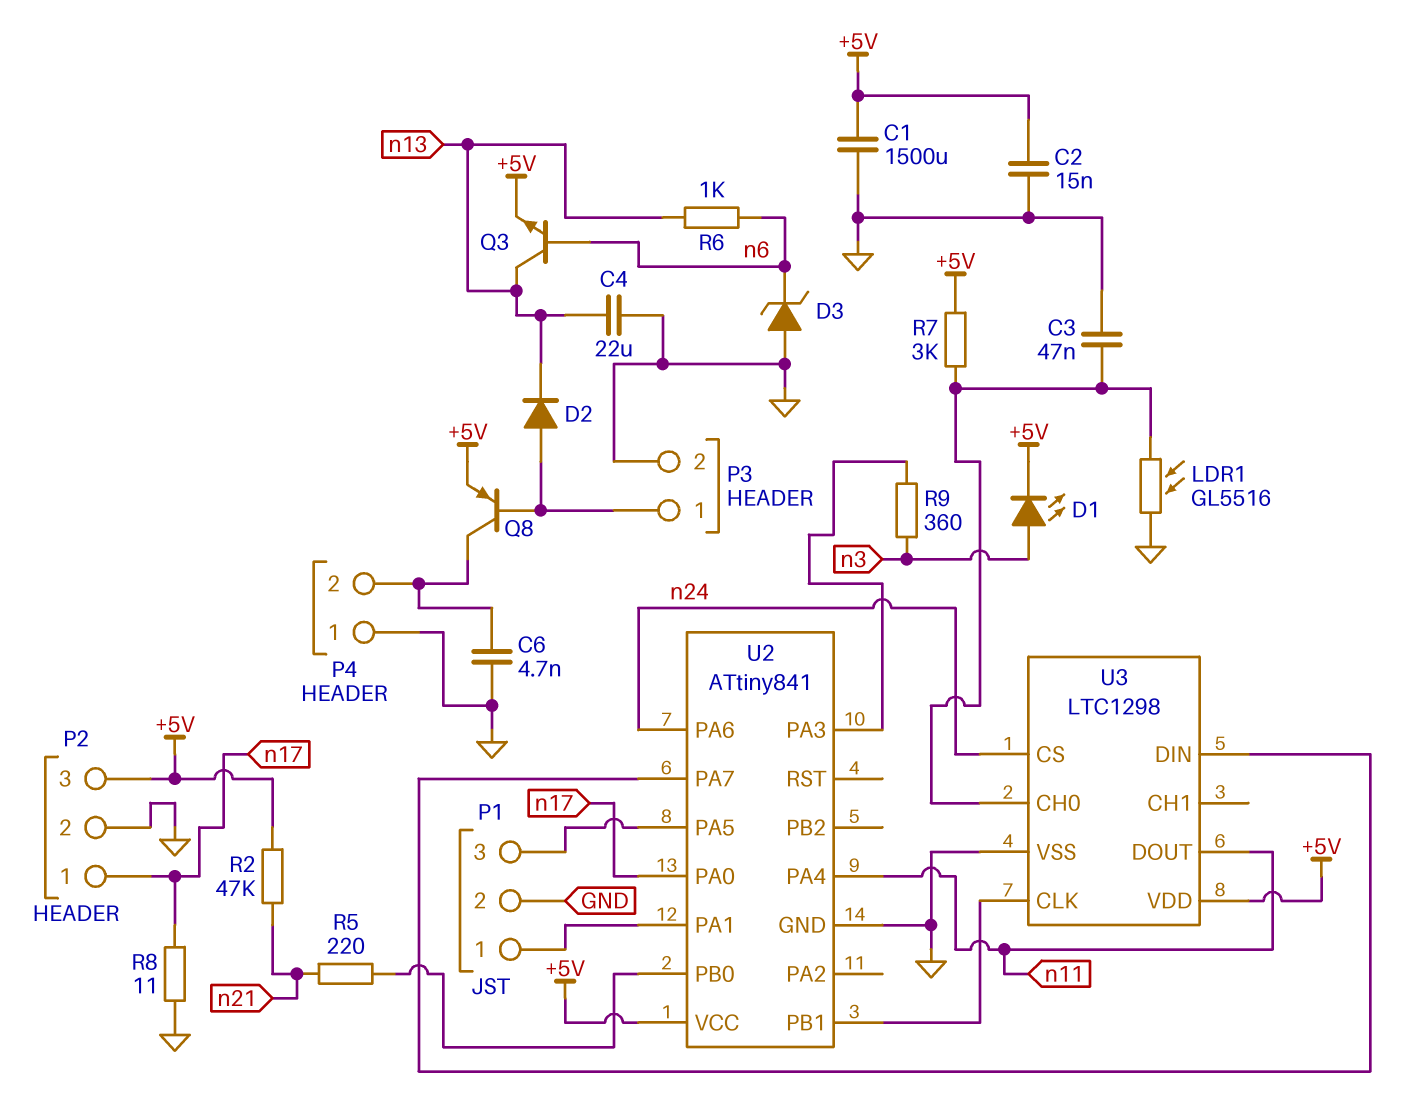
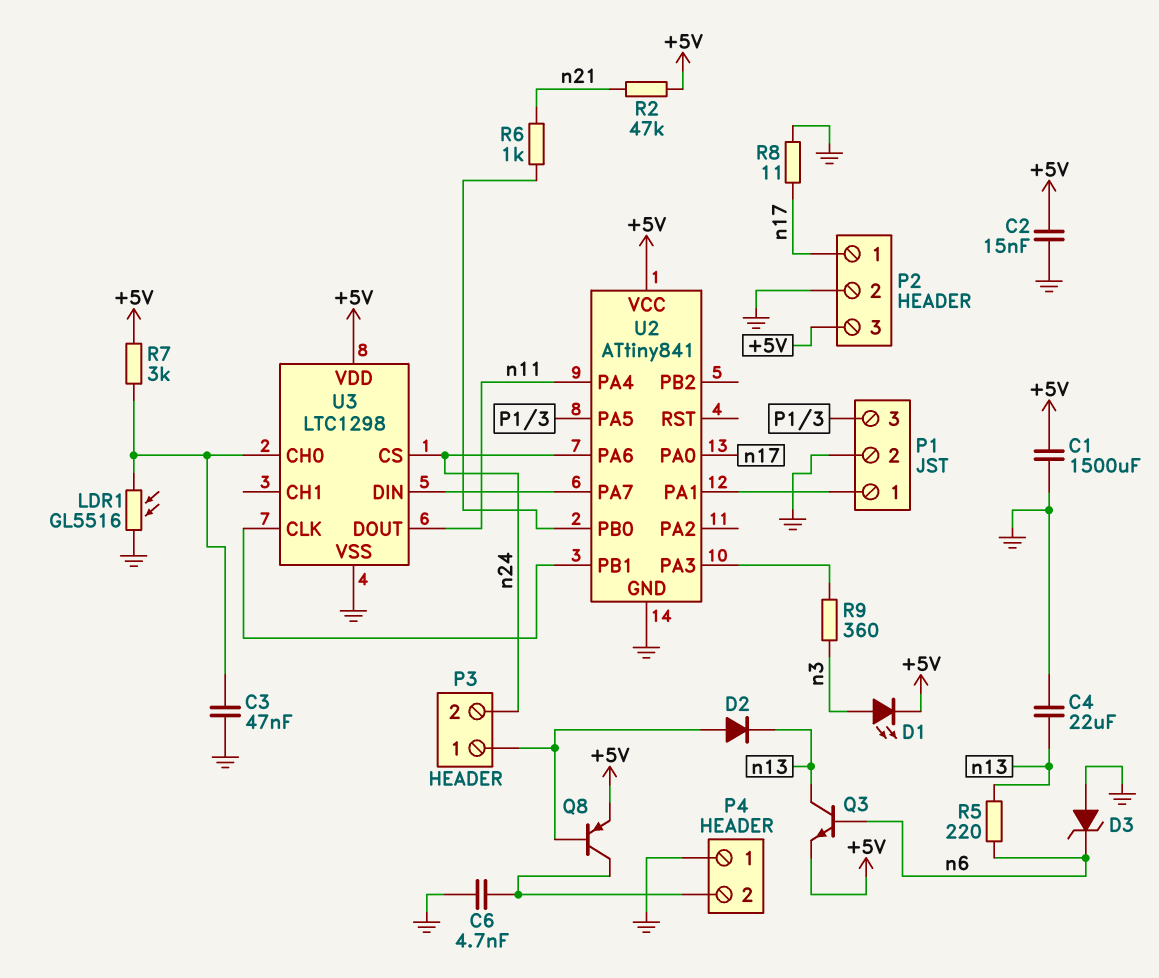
P3 pin 2: GND -> n24
R5: 220 (U2/PB0, n21) -> 220 (n6, n13)
R6: 1k (n6, n13) -> 1k (U2/PB0, n21)

